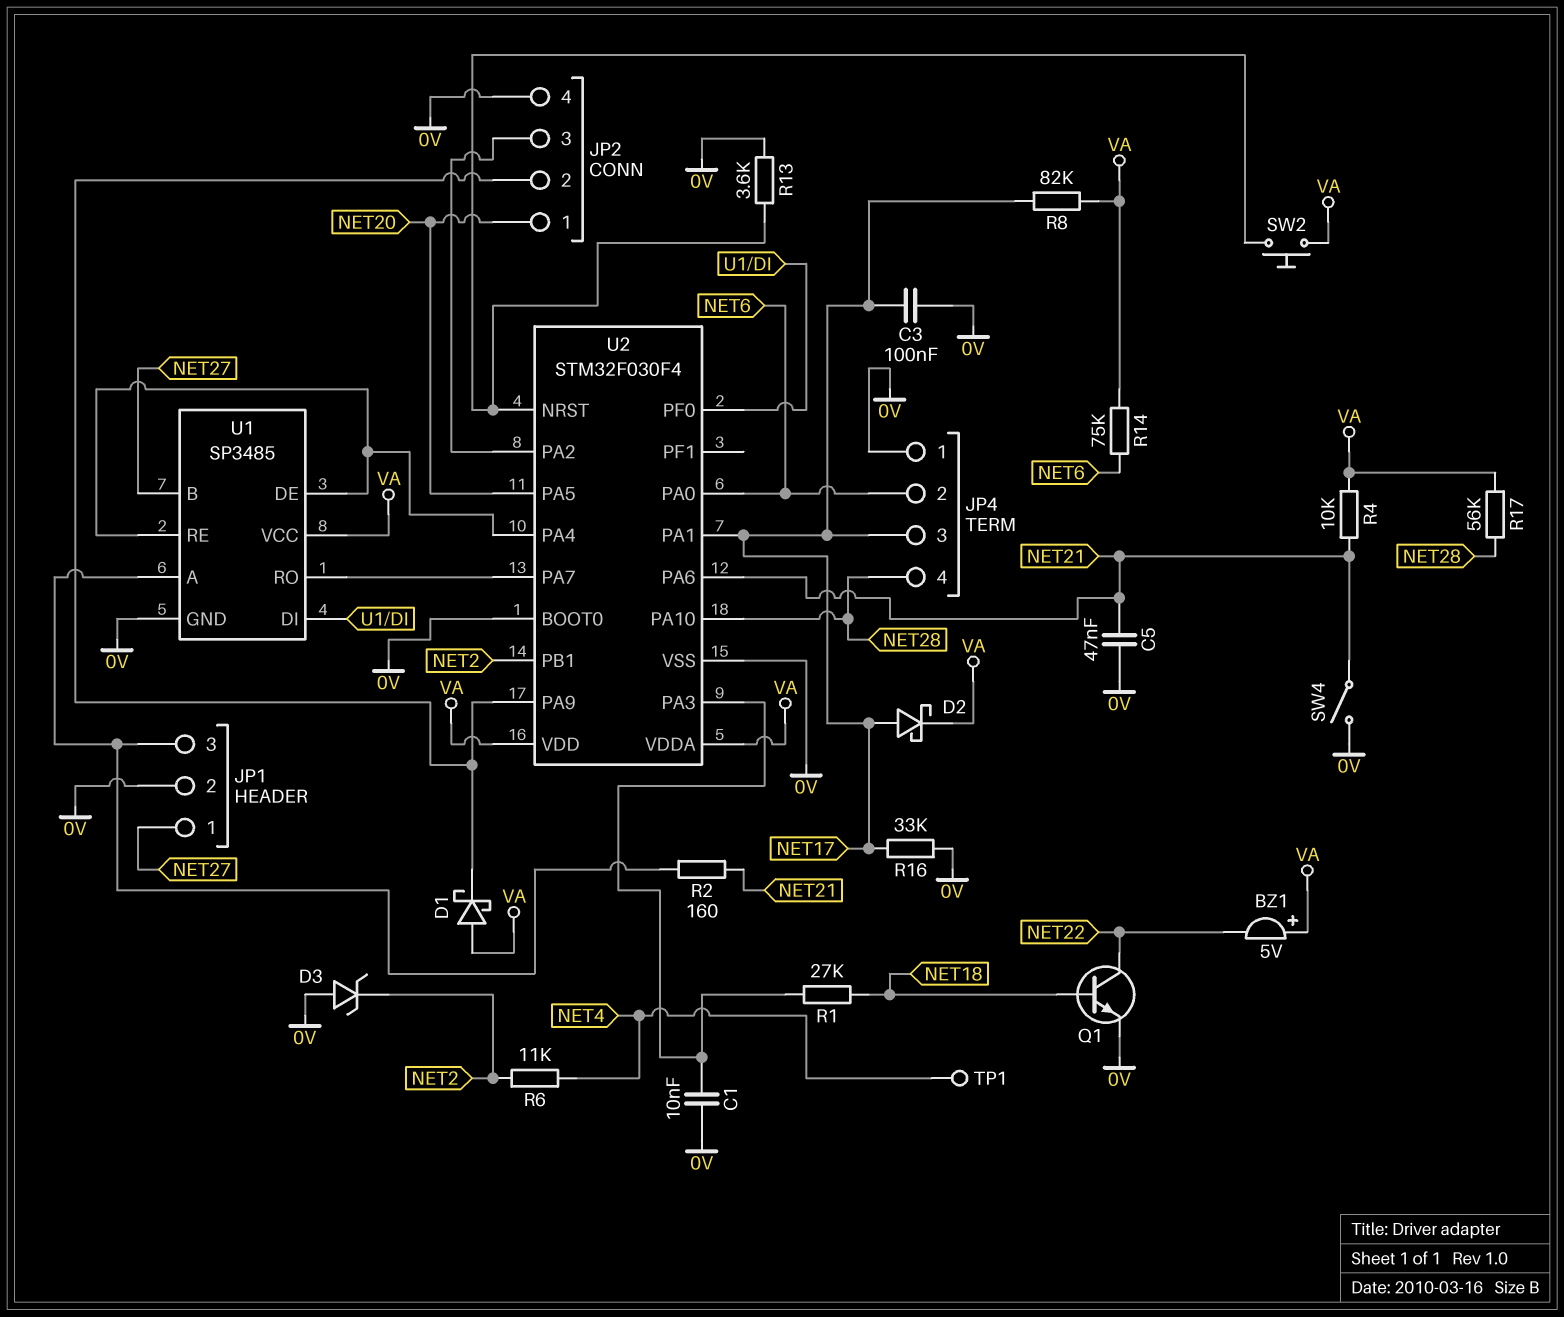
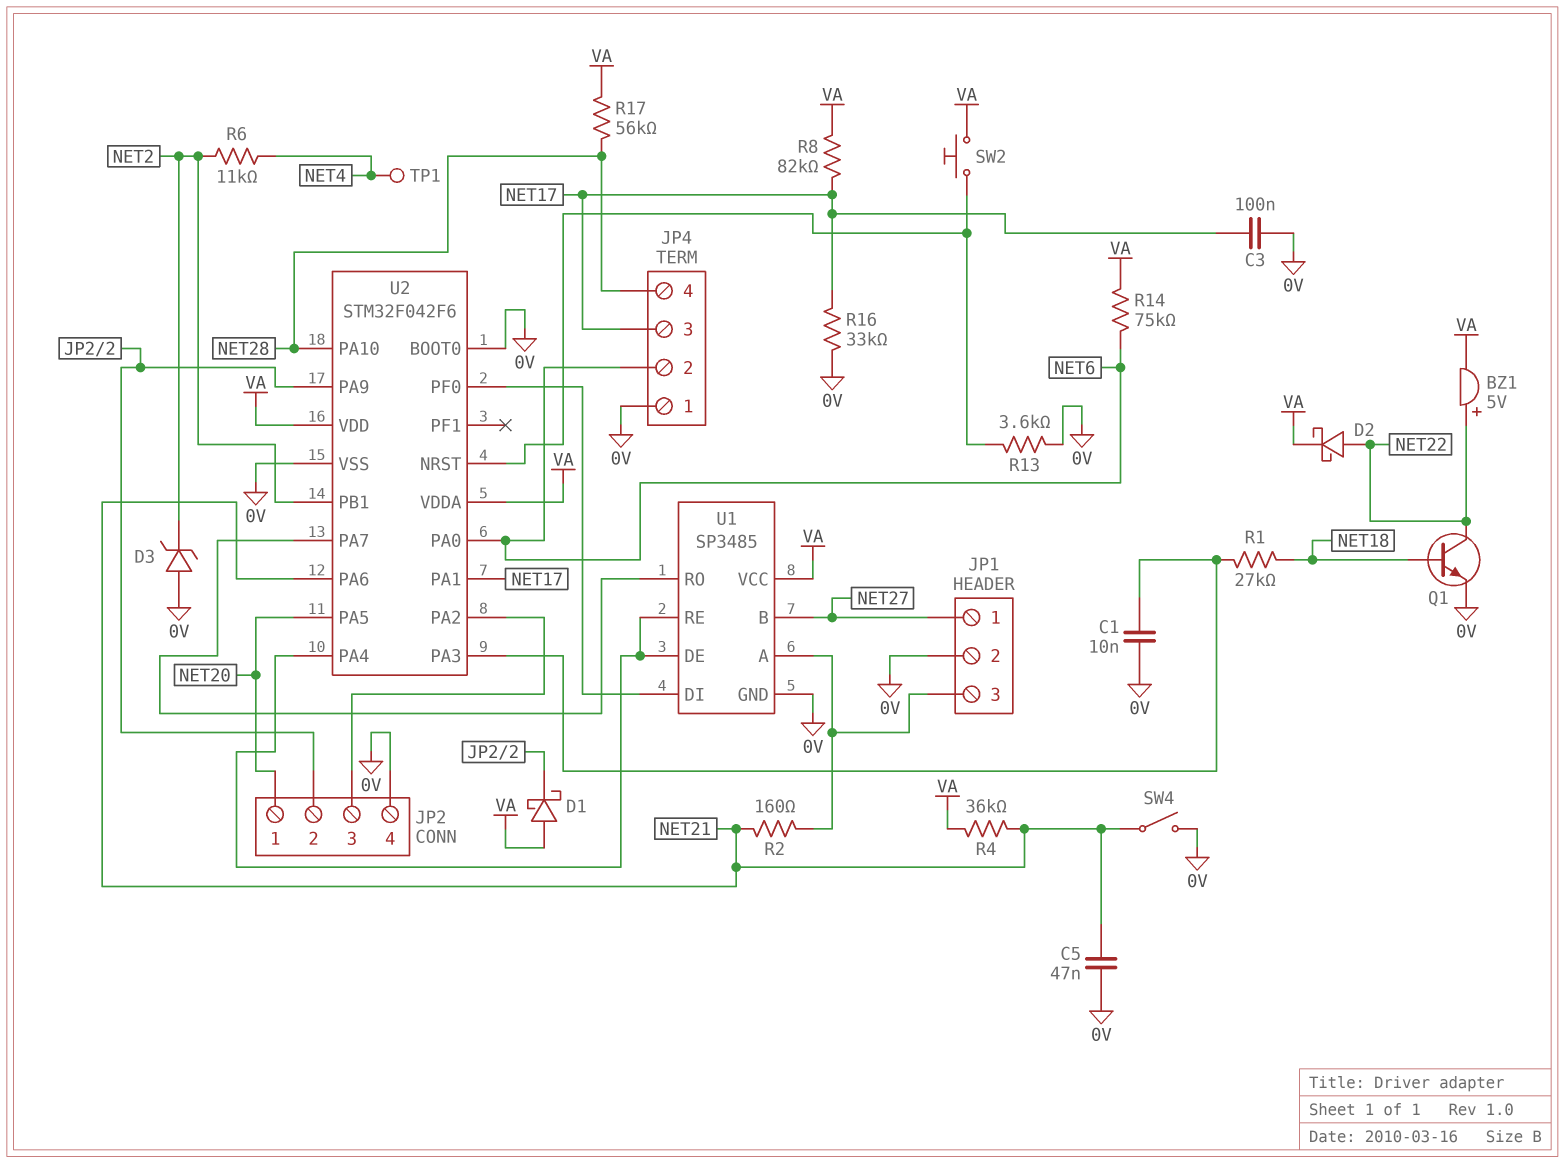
BZ1: buzzer 5V (plus VA, minus NET22) -> buzzer 5V (plus NET22, minus VA)
D2: schottky (A NET17, K VA) -> schottky (A NET22, K VA)
R4: 10k (NET21, VA) -> 36k (NET21, VA)
U2: STM32F030F4 -> STM32F042F6

